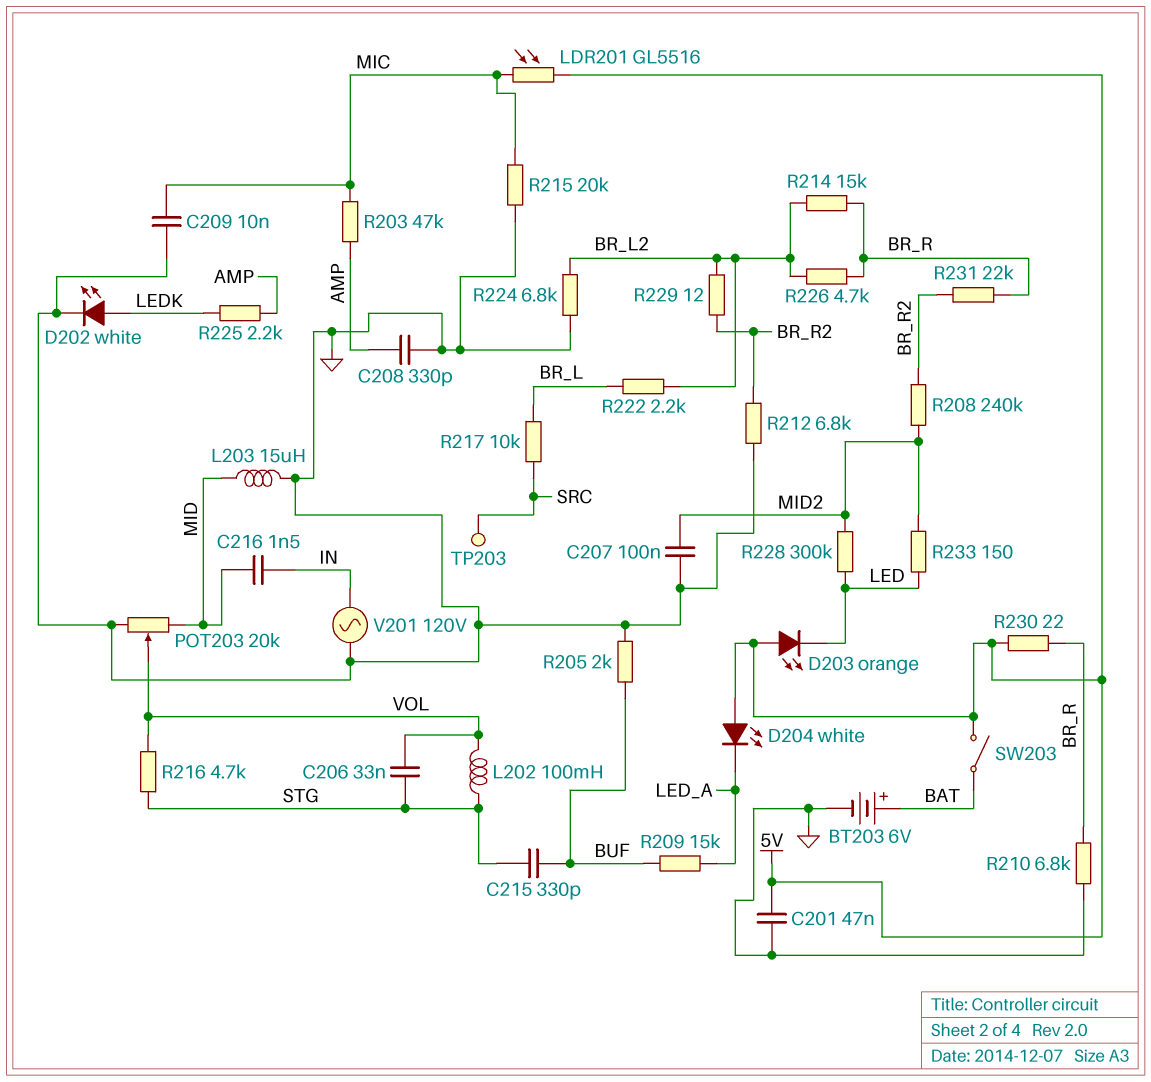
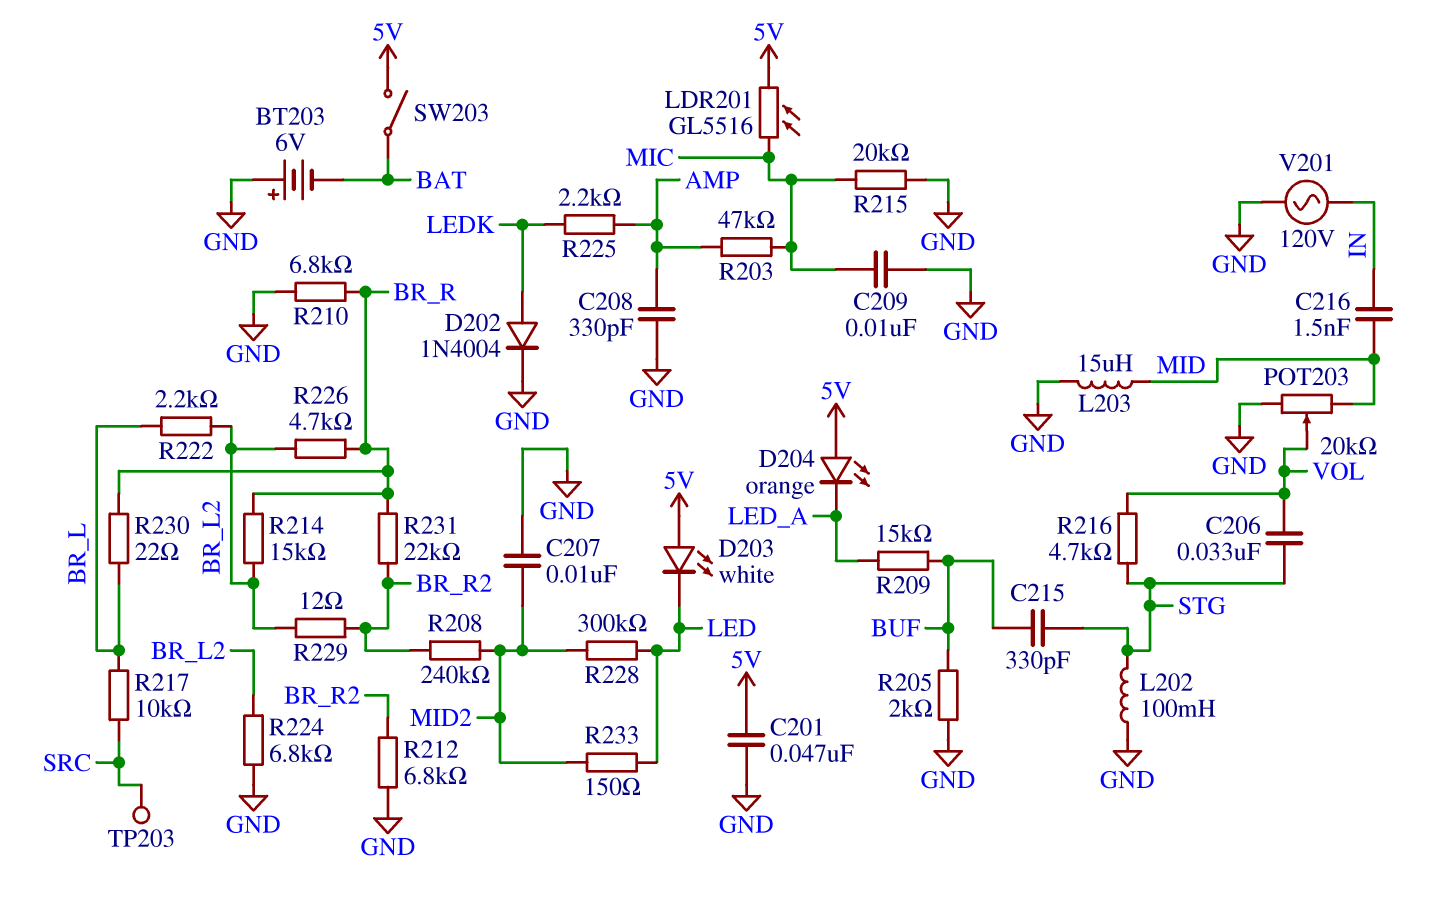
BT203: 6V (plus BAT, minus GND) -> 6V (plus GND, minus BAT)
C207: 100nF (GND, MID2) -> 10nF (GND, MID2)
D202: LED white (A LEDK, K GND) -> diode 1N4004 (A LEDK, K GND)
D203: LED orange (A 5V, K LED) -> LED white (A 5V, K LED)
D204: LED white (A 5V, K LED_A) -> LED orange (A 5V, K LED_A)
L202: 100mH (STG, VOL) -> 100mH (GND, STG)
R230: 22 (5V, BR_R) -> 22 (BR_L, BR_R)

